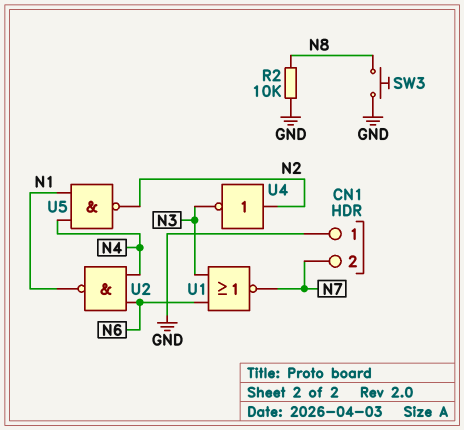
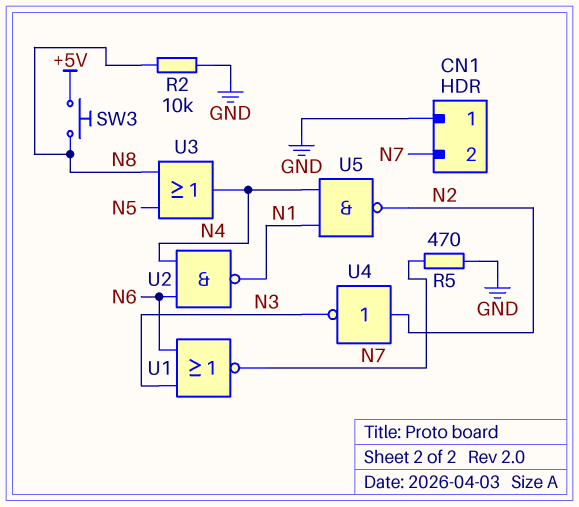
R5: none -> 470 (GND, N7)
SW3: button (GND, N8) -> button (+5V, N8)
U3: none -> OR (in N5, in N8, out N4)

